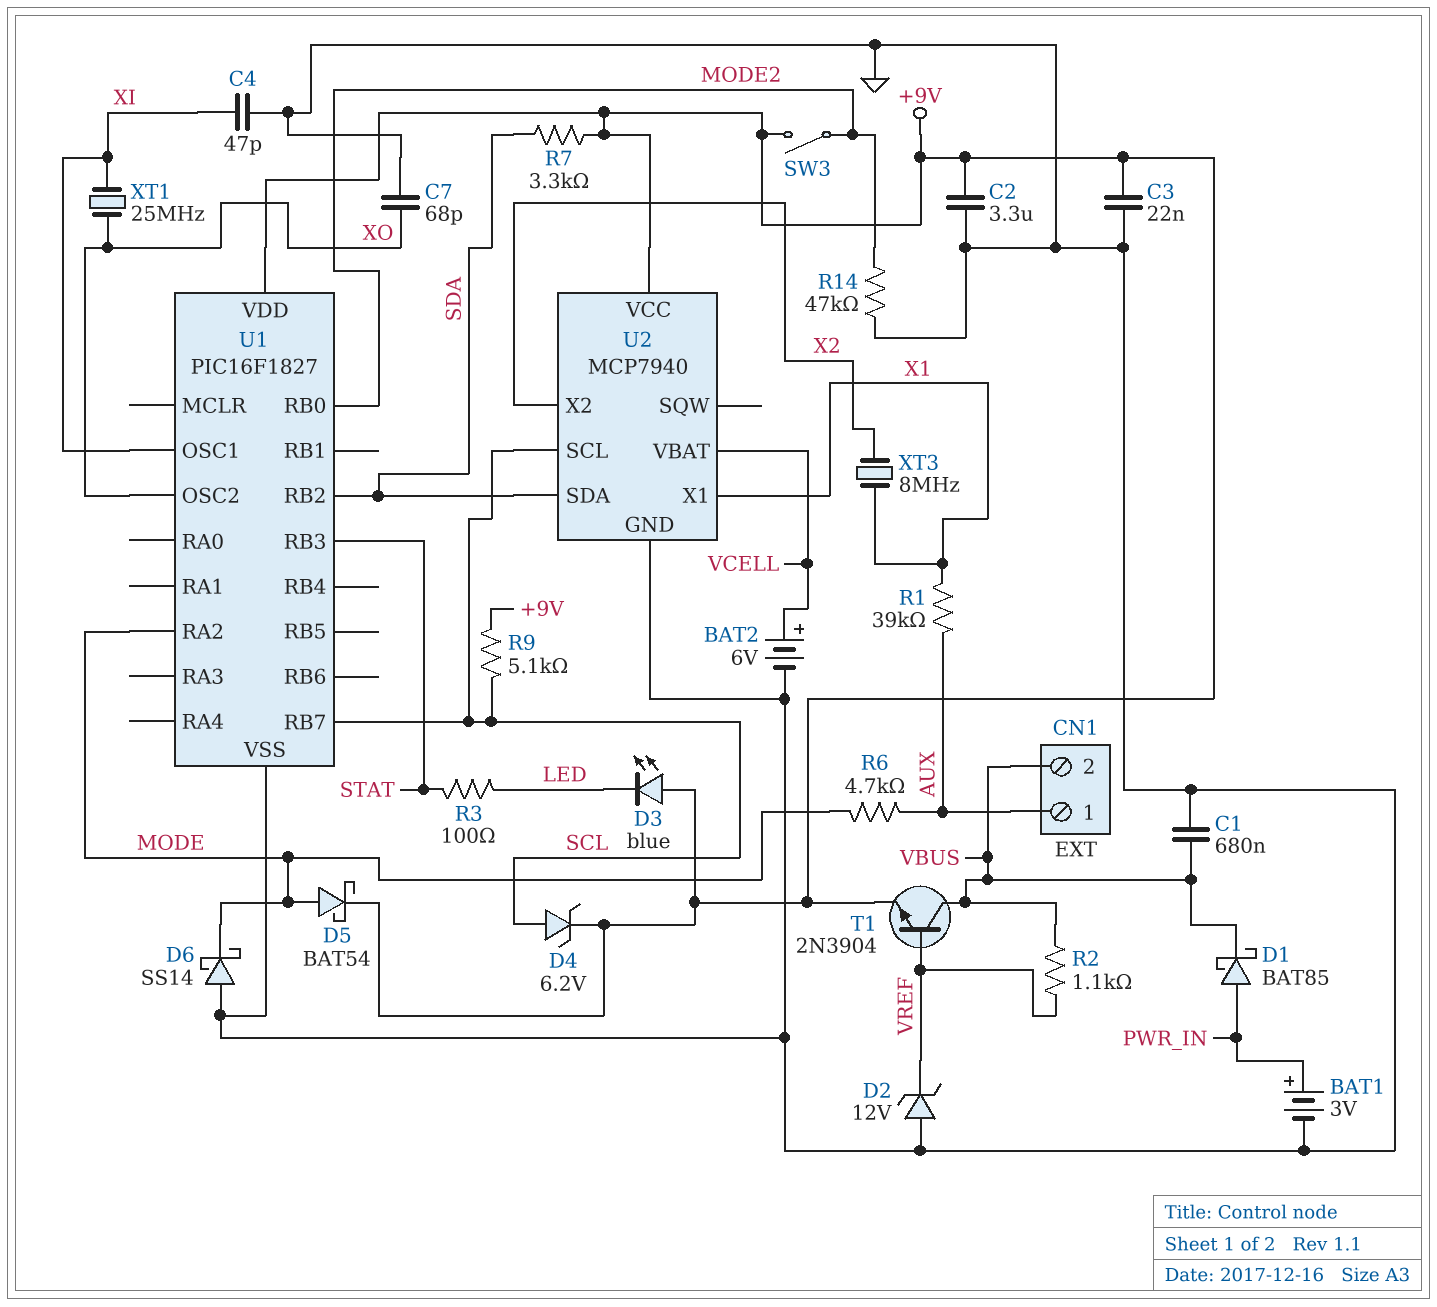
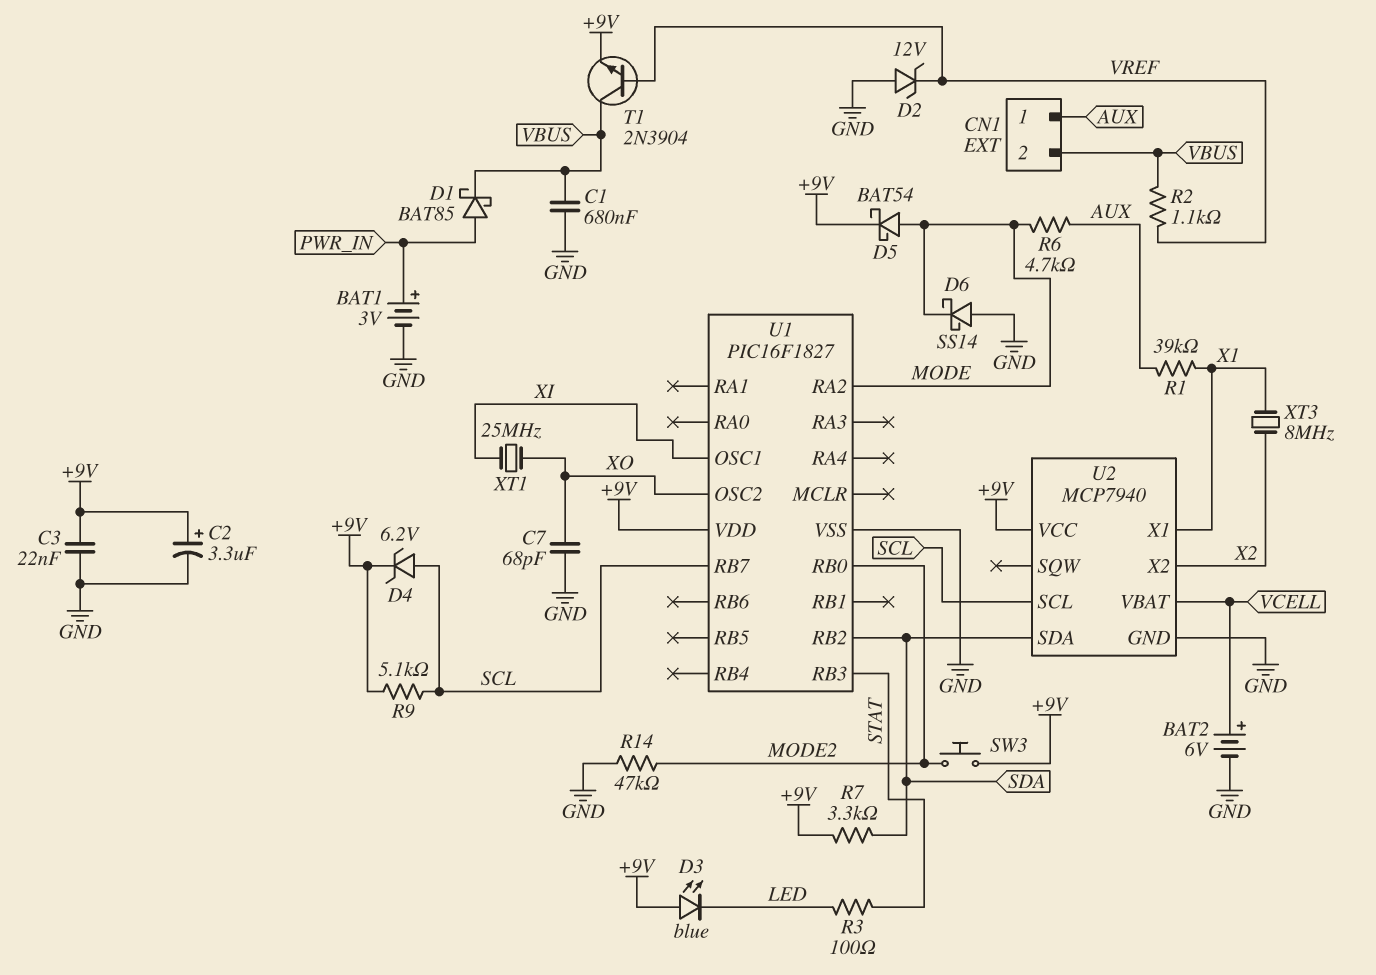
C2: 3.3uF (+9V, GND) -> 3.3uF (plus +9V, minus GND)
C4: 47pF (GND, XI) -> none
SW3: switch (+9V, MODE2) -> button (+9V, MODE2)

